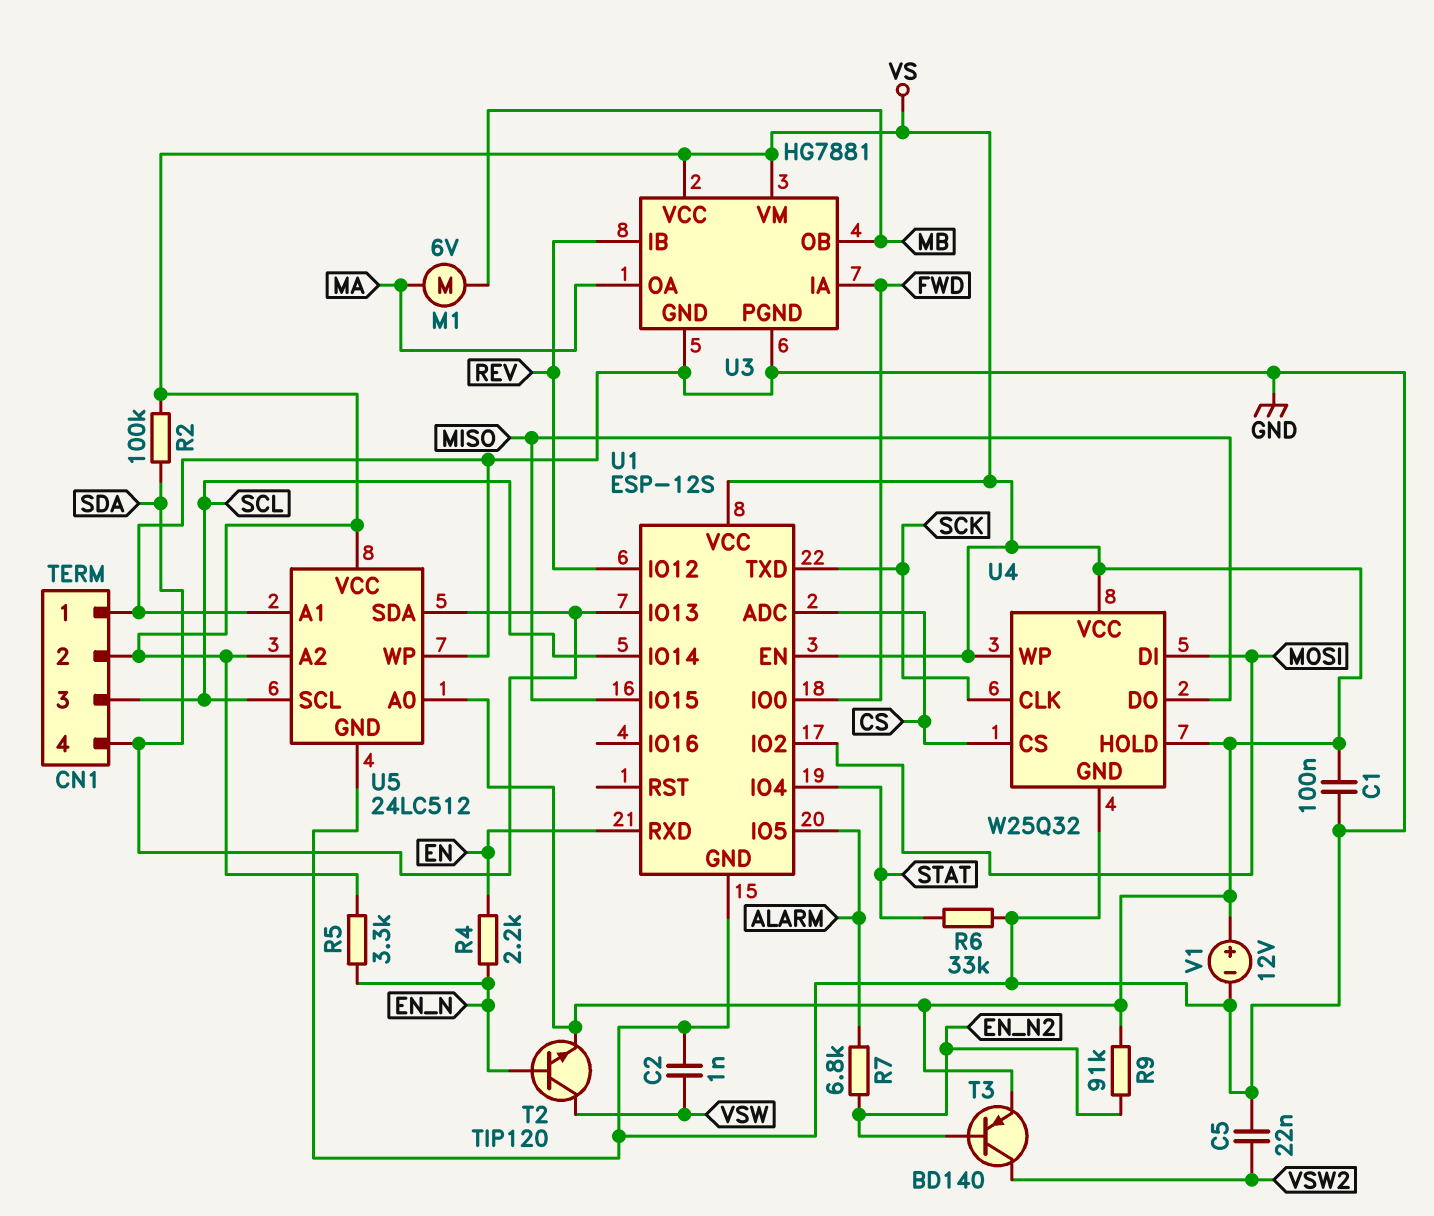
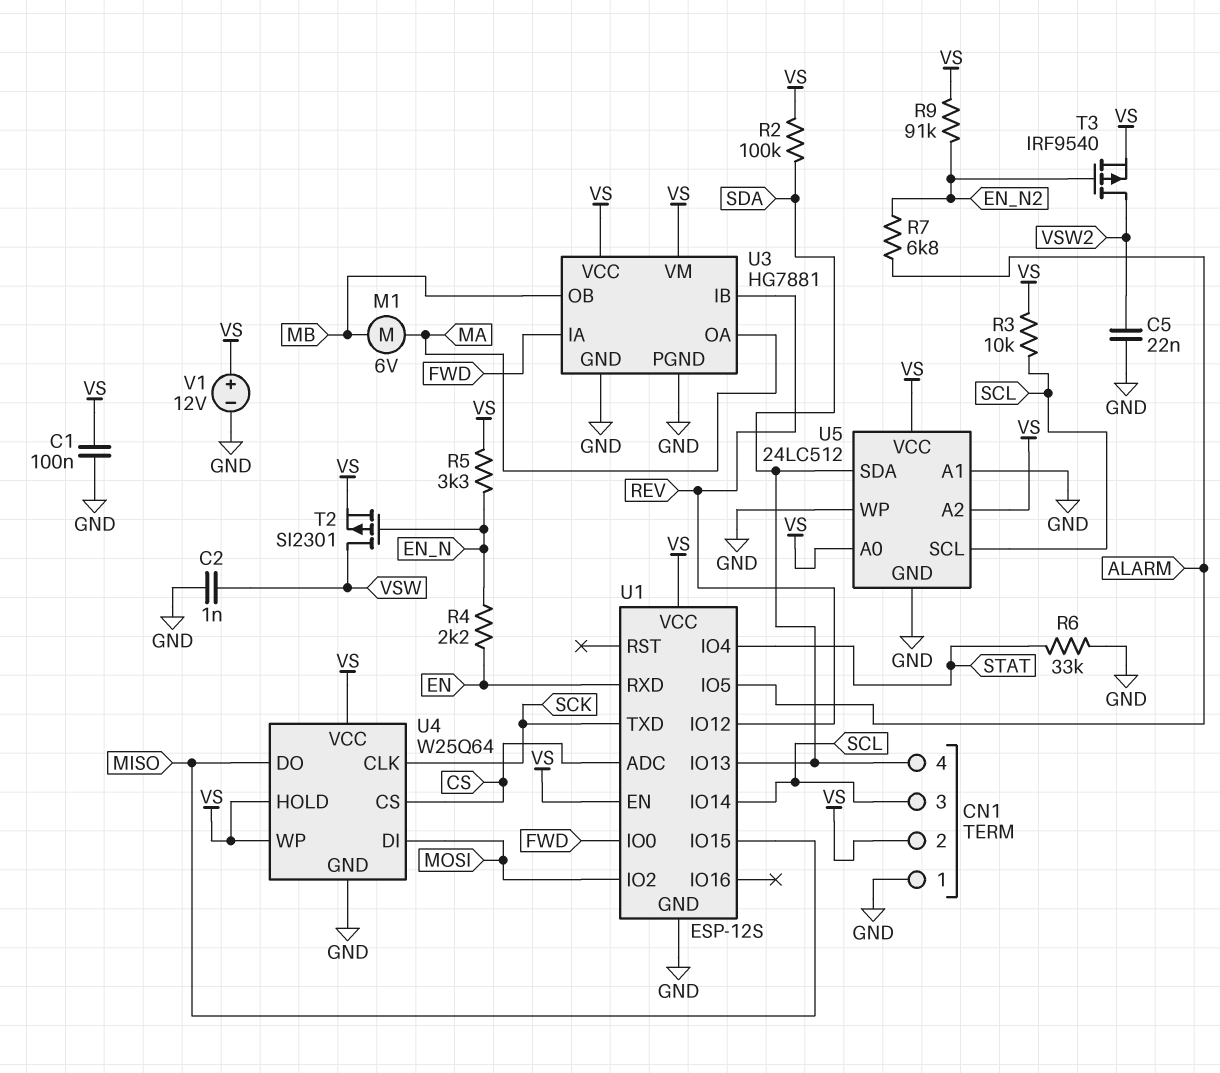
R3: none -> 10k (SCL, VS)
T2: NPN TIP120 (B EN_N, C VSW, E VS) -> PMOS SI2301 (G EN_N, D VSW, S VS)
T3: PNP BD140 (B EN_N2, C VSW2, E VS) -> PMOS IRF9540 (G EN_N2, D VSW2, S VS)
U4: W25Q32 -> W25Q64

